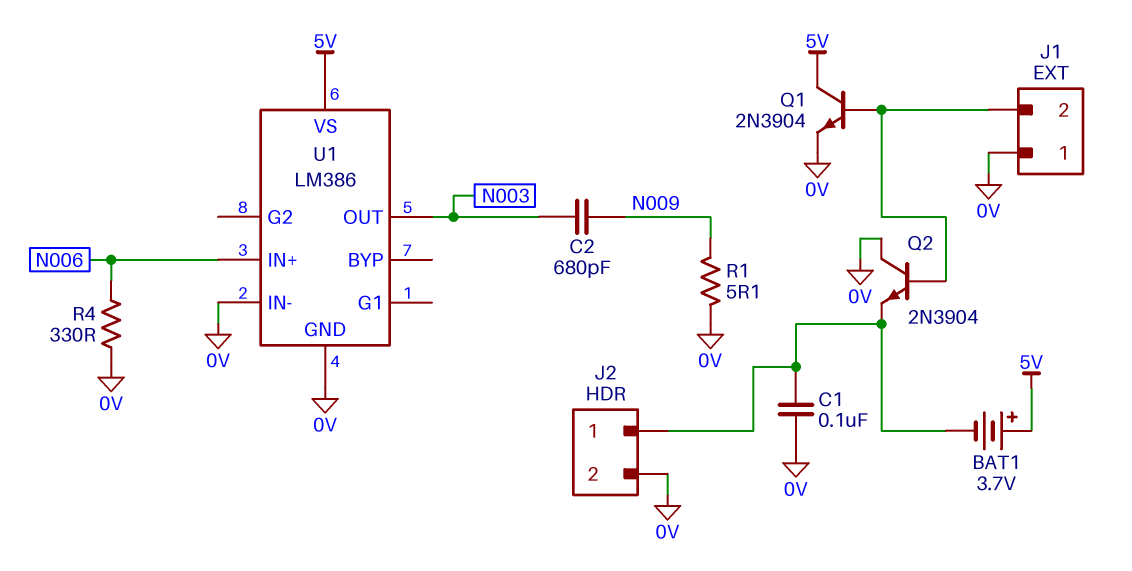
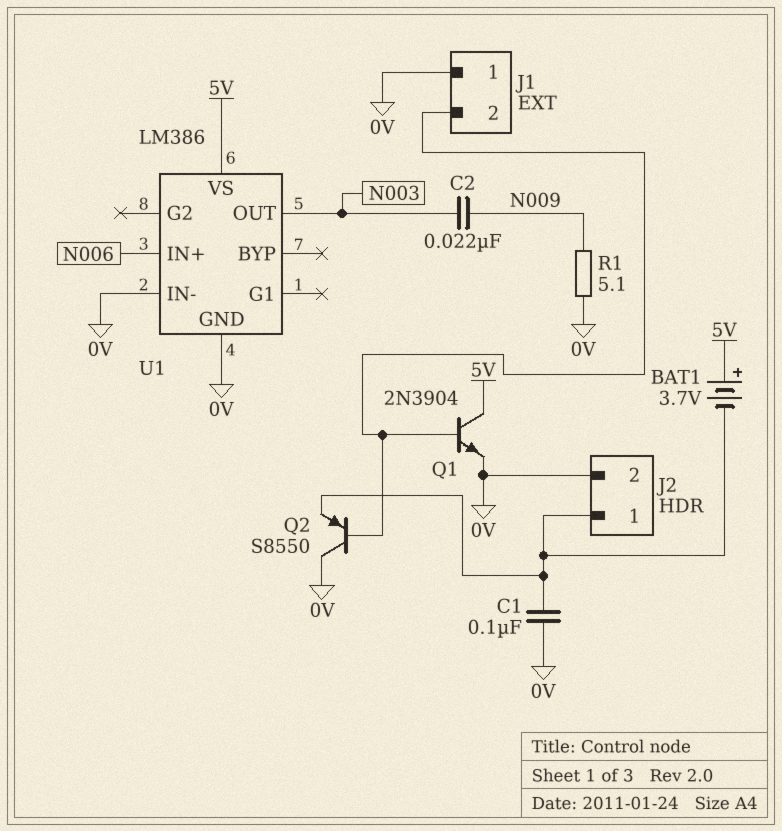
C2: 680pF (N003, N009) -> 22nF (N003, N009)
Q2: NPN 2N3904 (B J1/2, C 0V, E J2/1) -> PNP S8550 (B J1/2, C 0V, E J2/1)
R4: 330 (0V, N006) -> none

